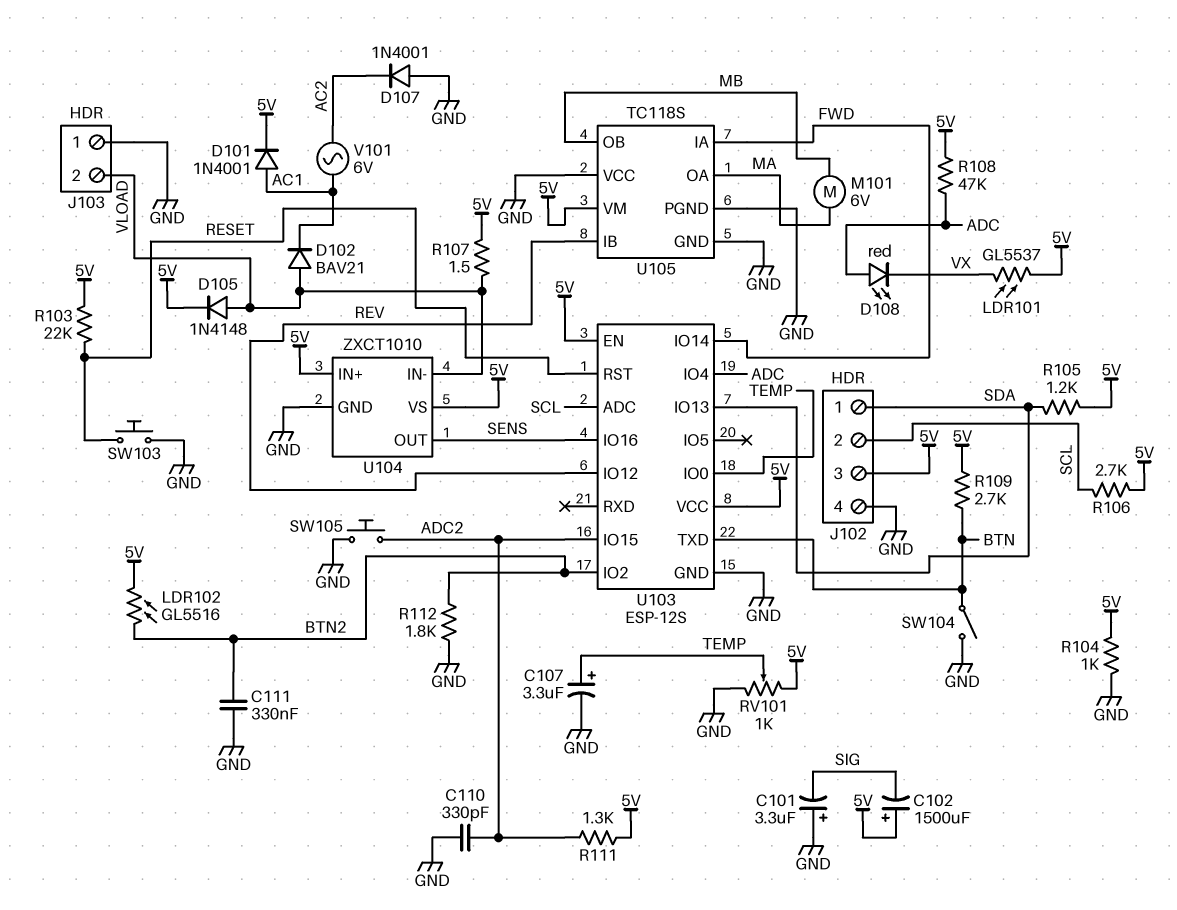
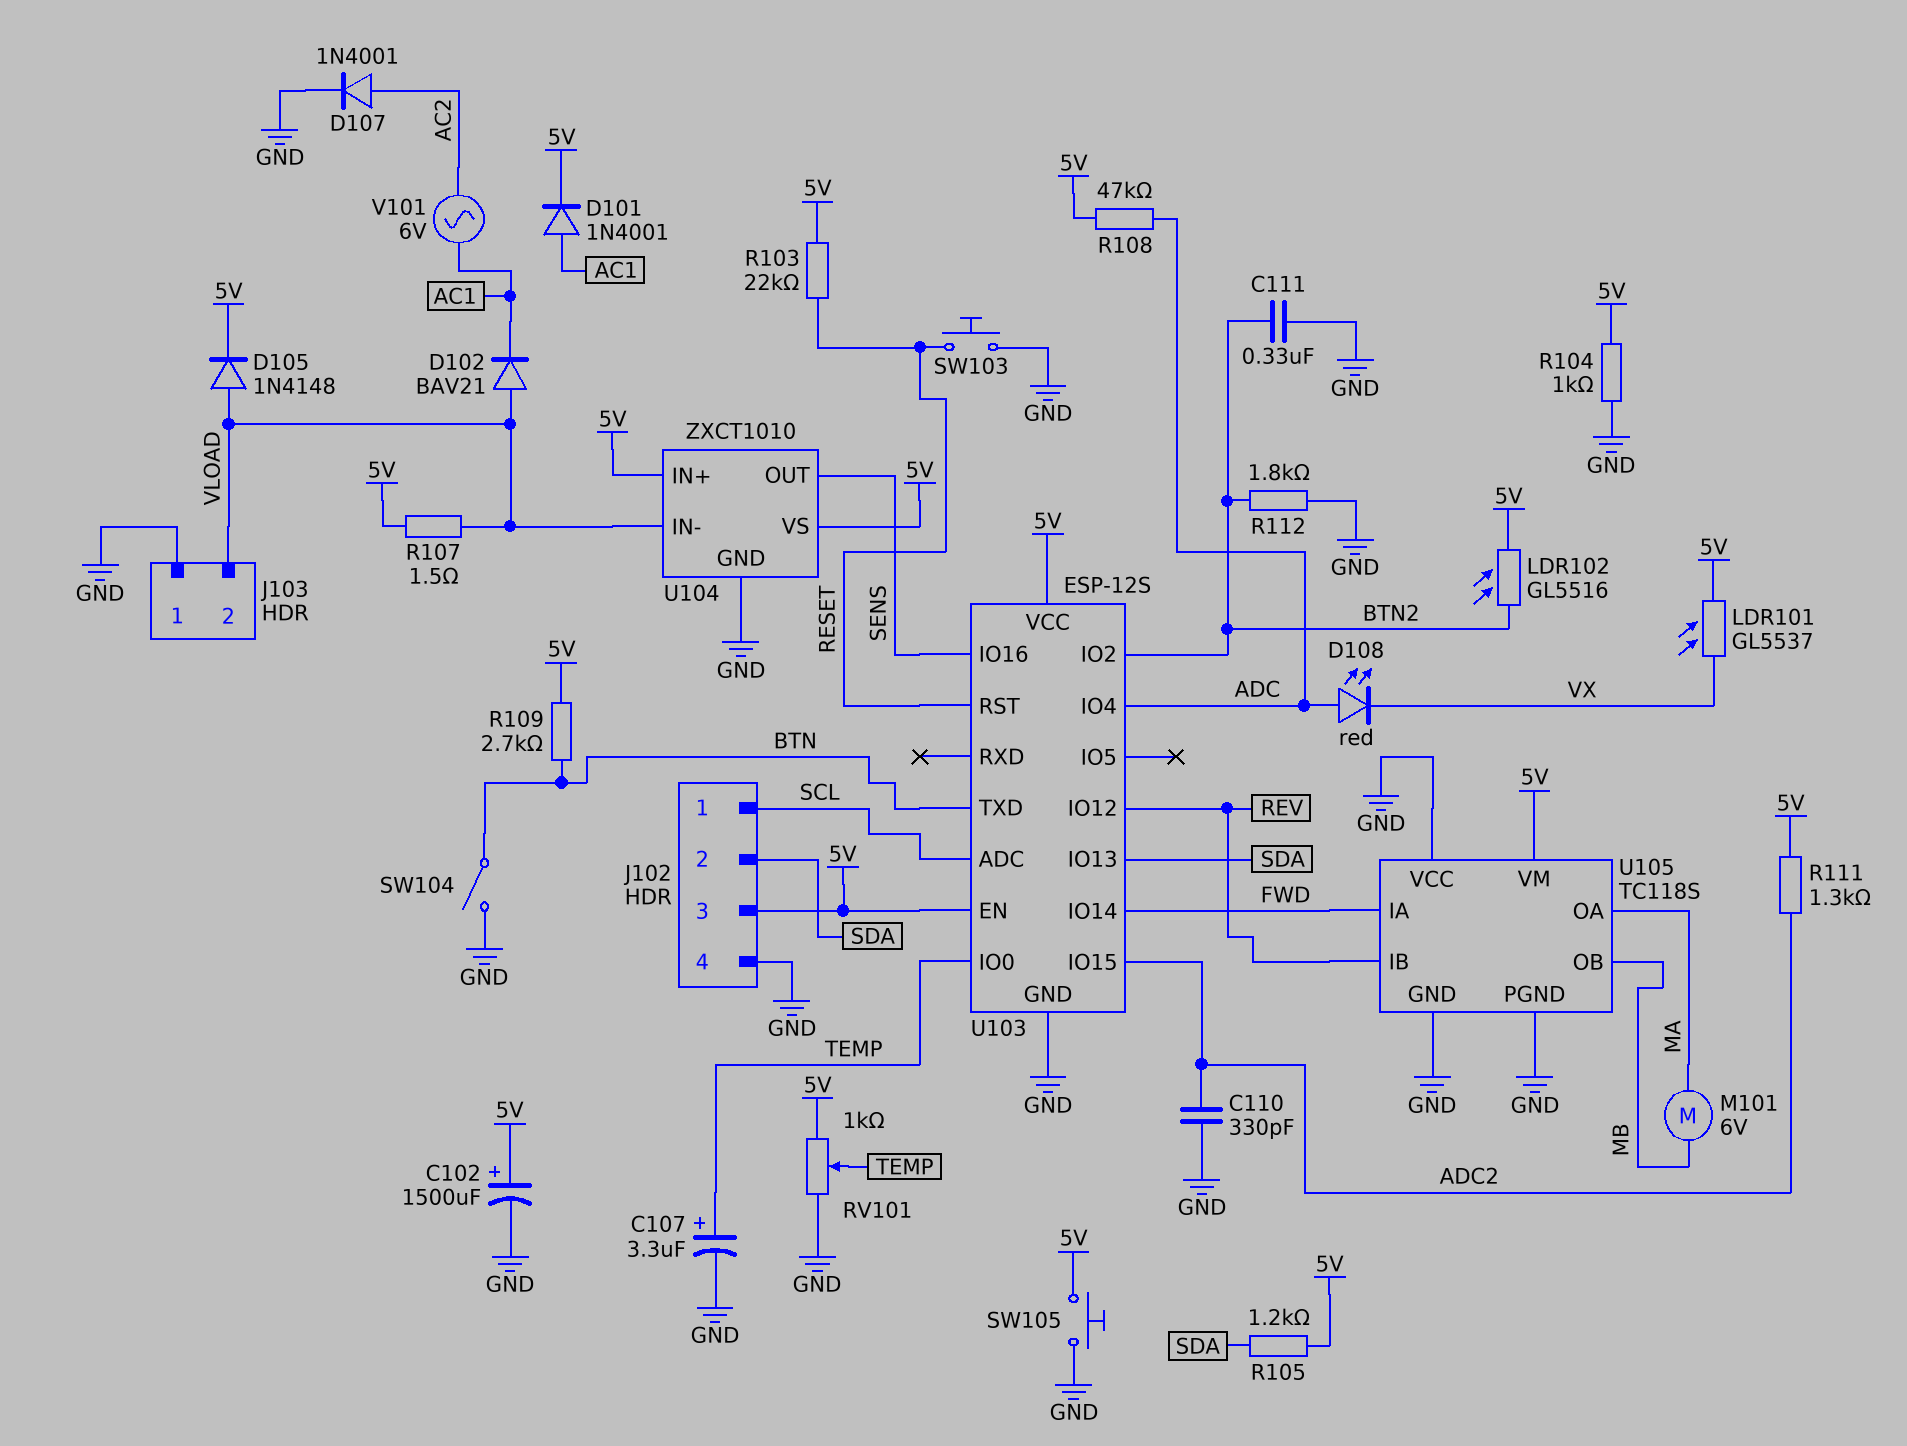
C101: 3.3uF (plus GND, minus SIG) -> none
C102: 1500uF (plus 5V, minus SIG) -> 1500uF (plus 5V, minus GND)
D107: diode 1N4001 (A GND, K AC2) -> diode 1N4001 (A AC2, K GND)
J102 pin 1: SDA -> SCL
J102 pin 2: SCL -> SDA
R106: 2.7k (5V, SCL) -> none
SW105: button (ADC2, GND) -> button (5V, GND)

